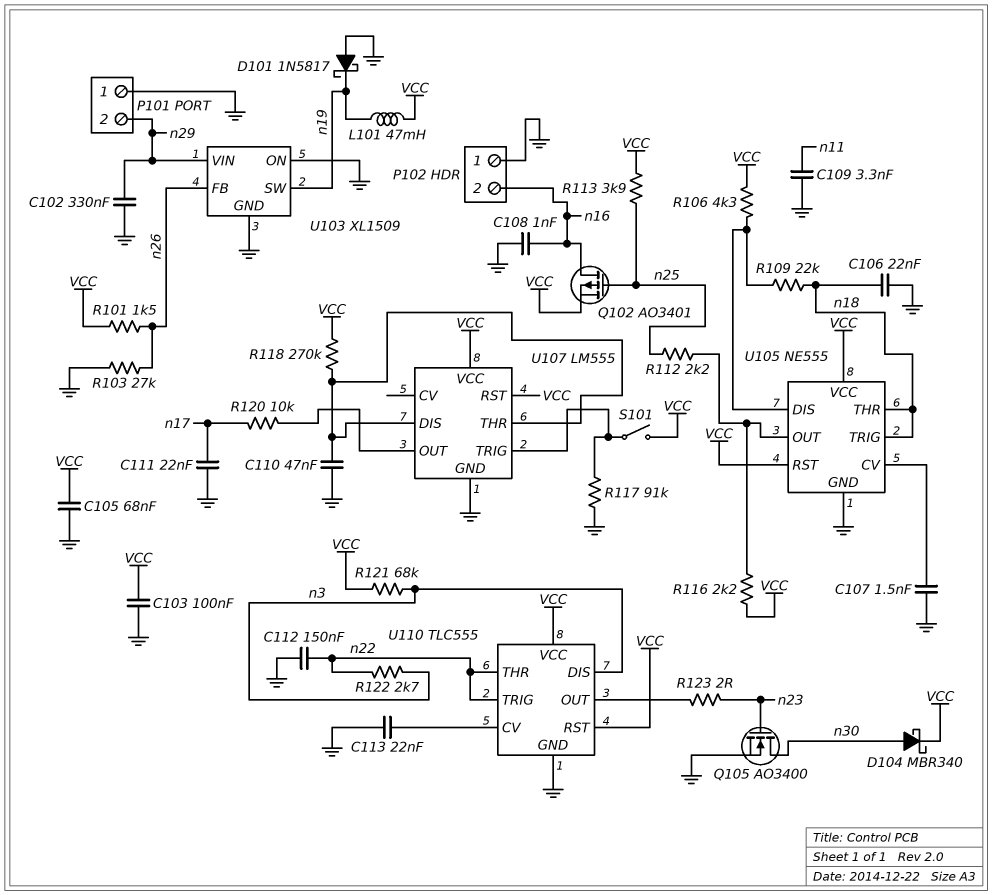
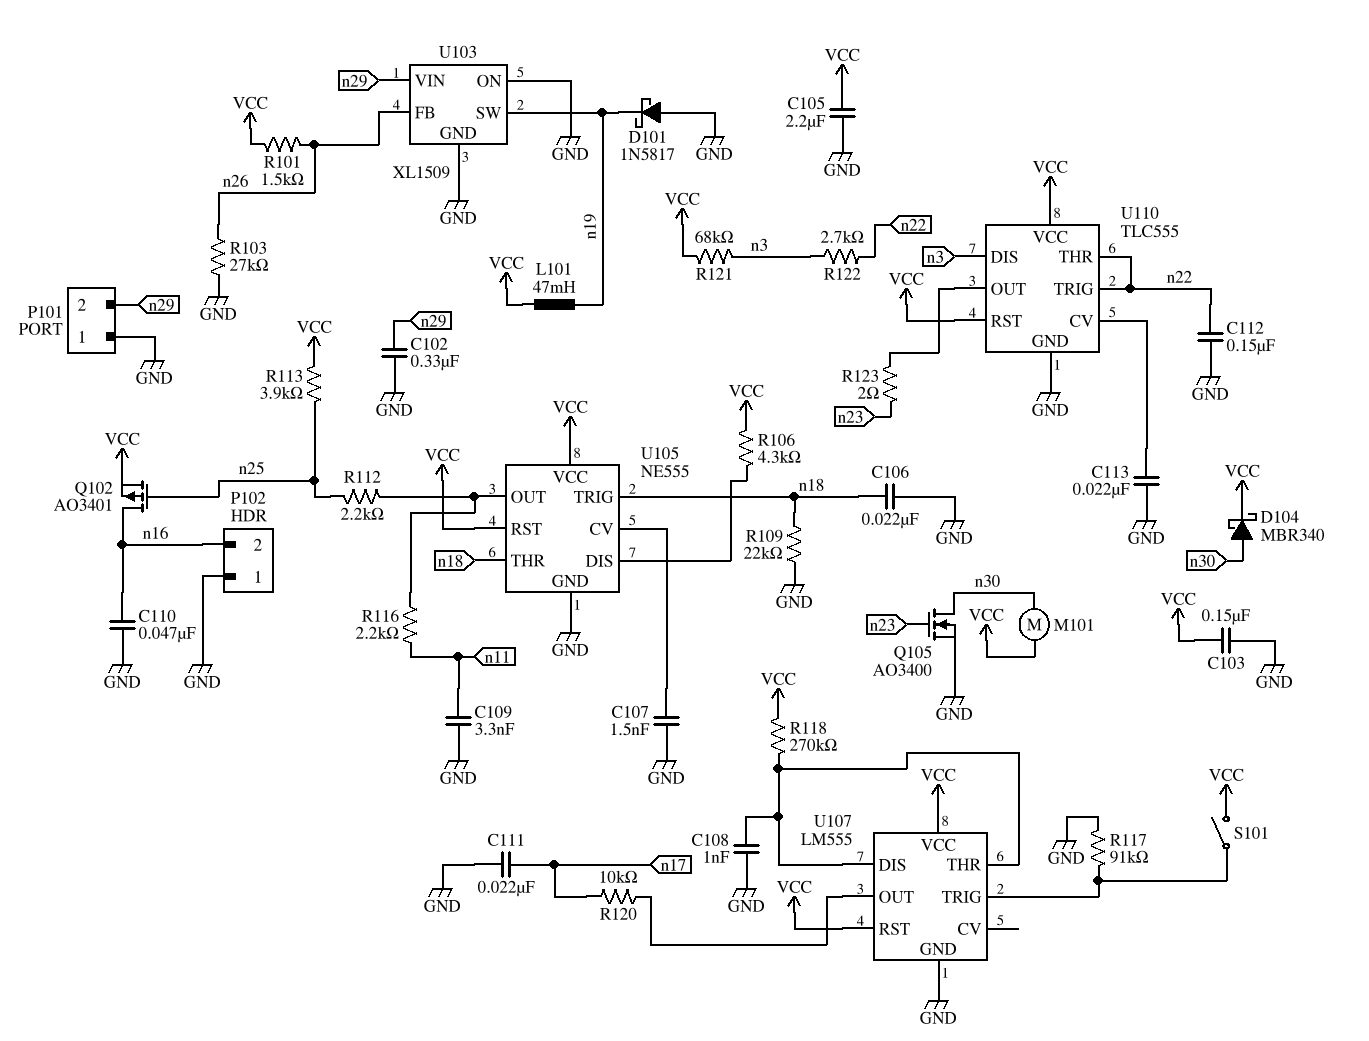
C103: 100nF (GND, VCC) -> 150nF (GND, VCC)
C105: 68nF (GND, VCC) -> 2.2uF (GND, VCC)
C108: 1nF (GND, n16) -> 1nF (GND, U107/DIS)
C110: 47nF (GND, U107/DIS) -> 47nF (GND, n16)
M101: none -> motor (VCC, n30)
R109: 22k (U105/DIS, n18) -> 22k (GND, n18)
R116: 2.2k (U105/OUT, VCC) -> 2.2k (U105/OUT, n11)

